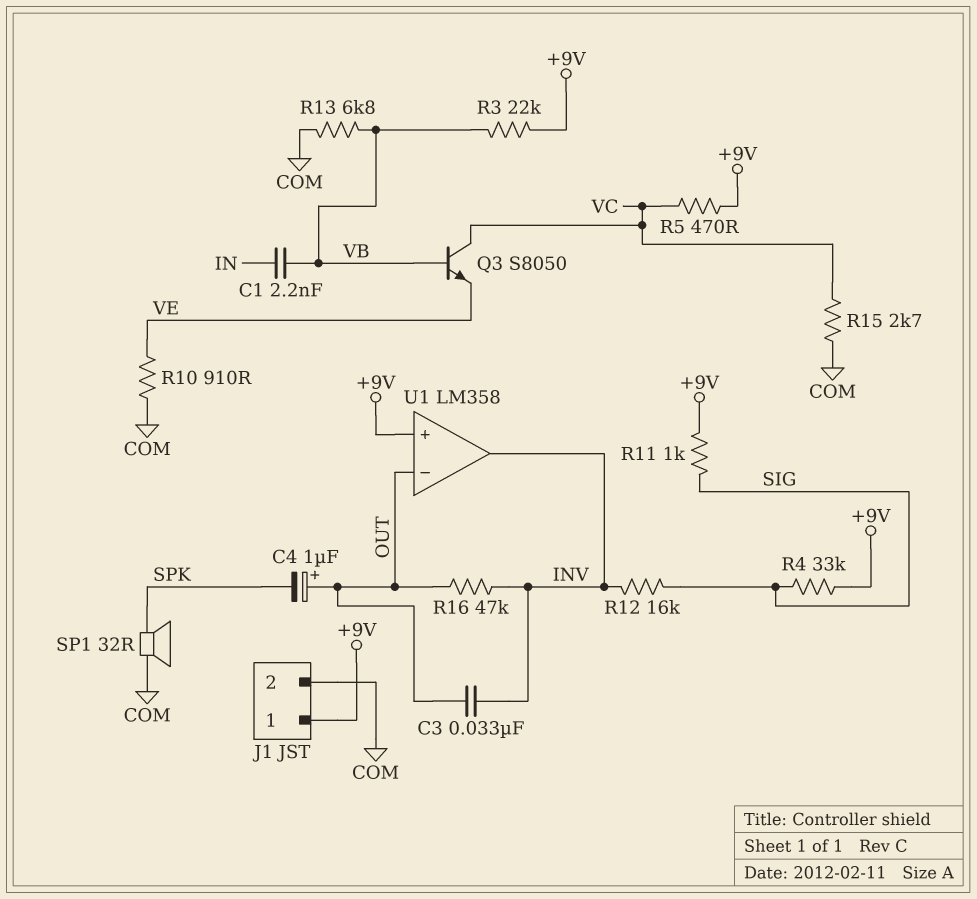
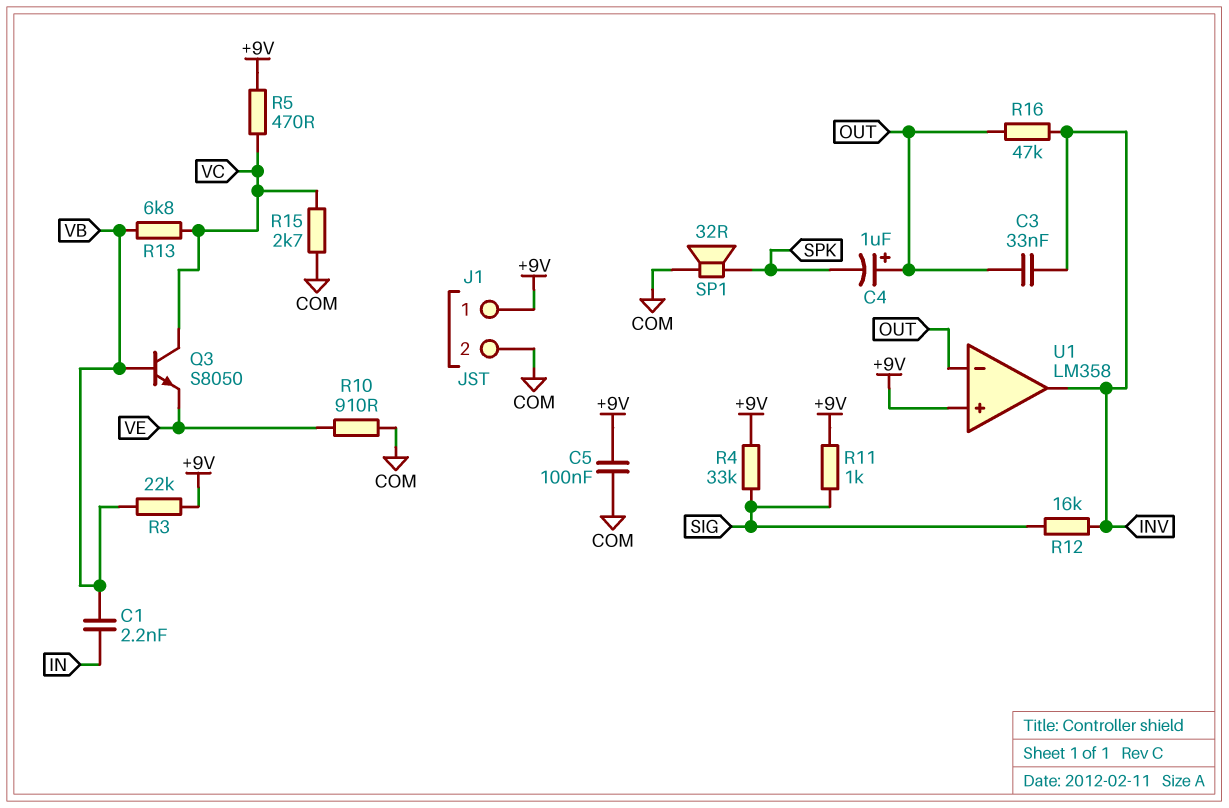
C5: none -> 100nF (+9V, COM)
R13: 6.8k (COM, VB) -> 6.8k (VB, VC)

